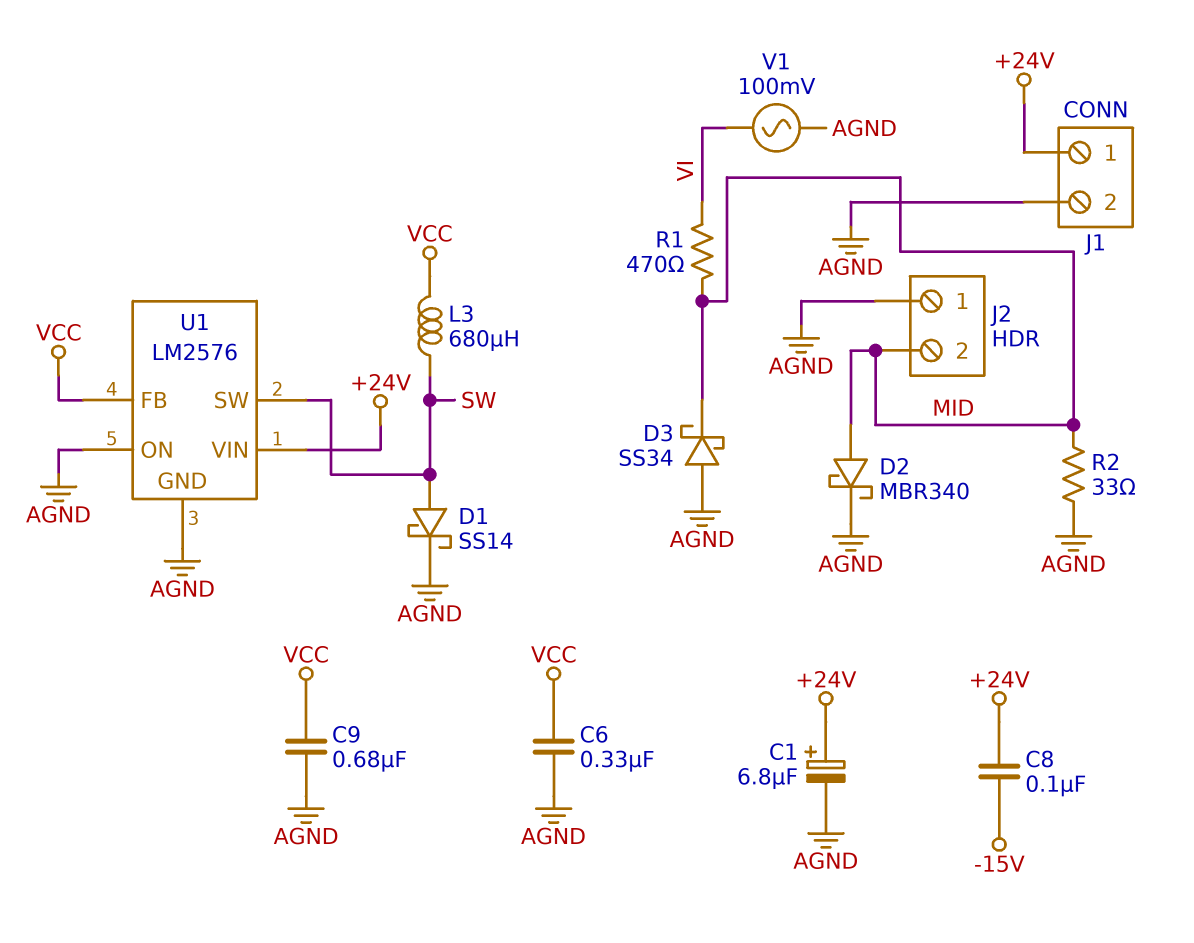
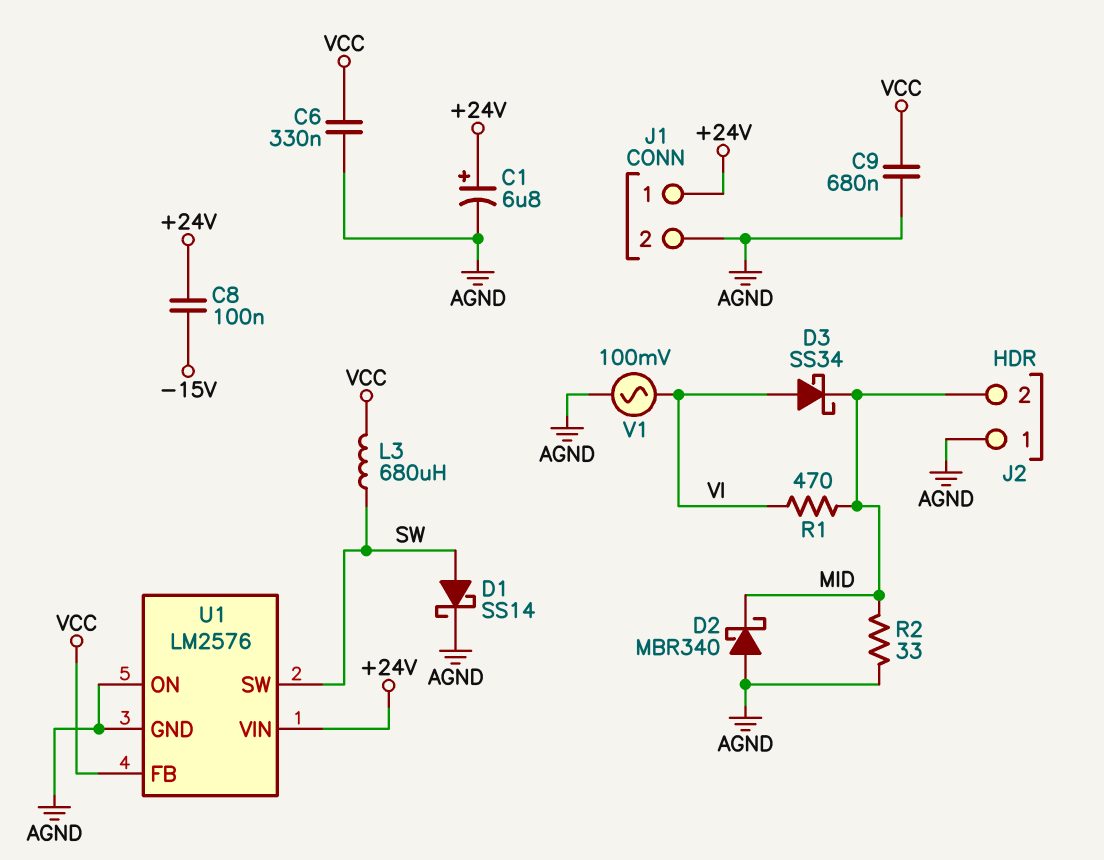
D2: schottky MBR340 (A MID, K AGND) -> schottky MBR340 (A AGND, K MID)
D3: schottky SS34 (A AGND, K MID) -> schottky SS34 (A VI, K MID)

